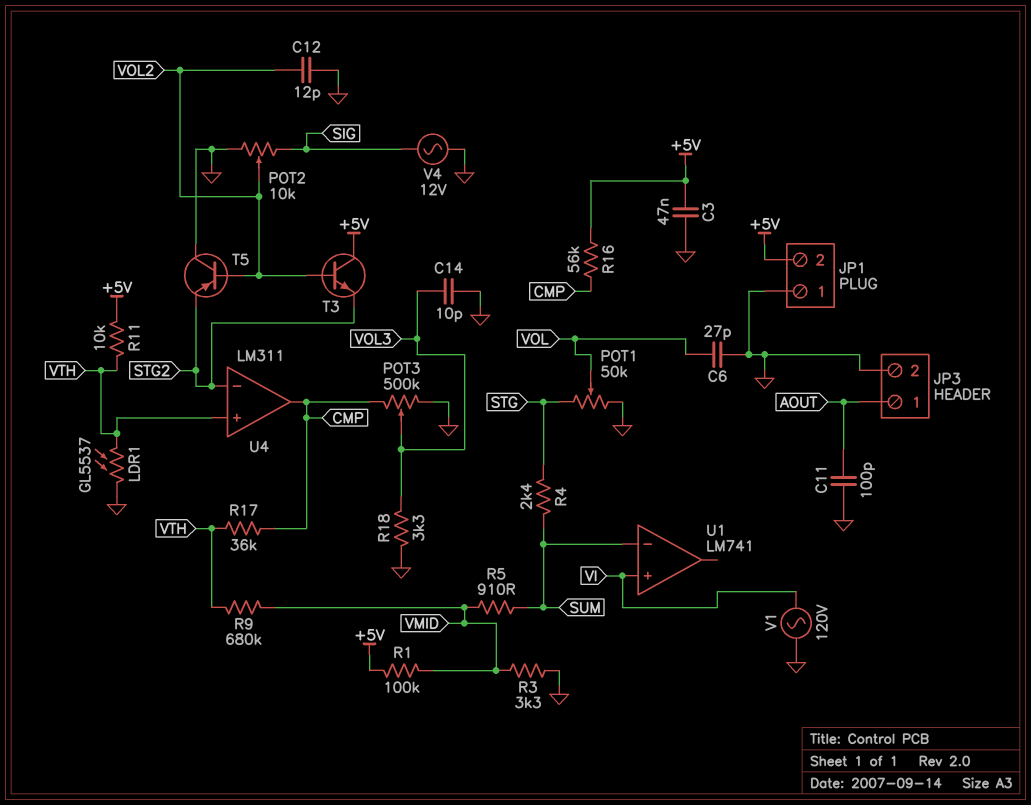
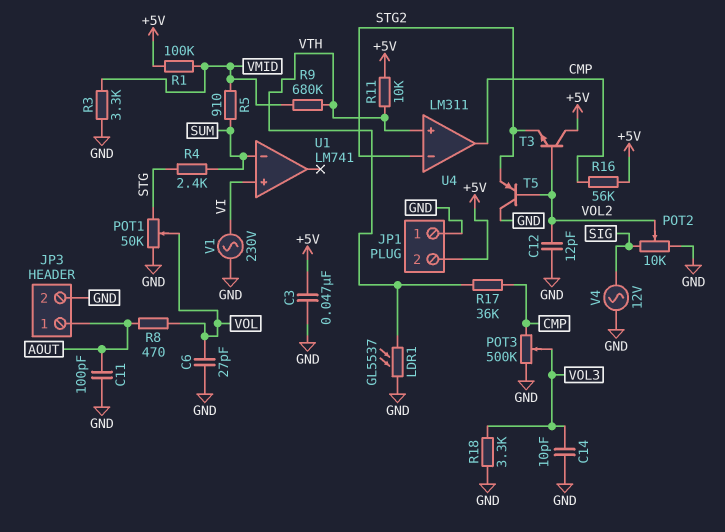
R8: none -> 470 (AOUT, VOL)
V1: AC 120V (GND, VI) -> AC 230V (GND, VI)

